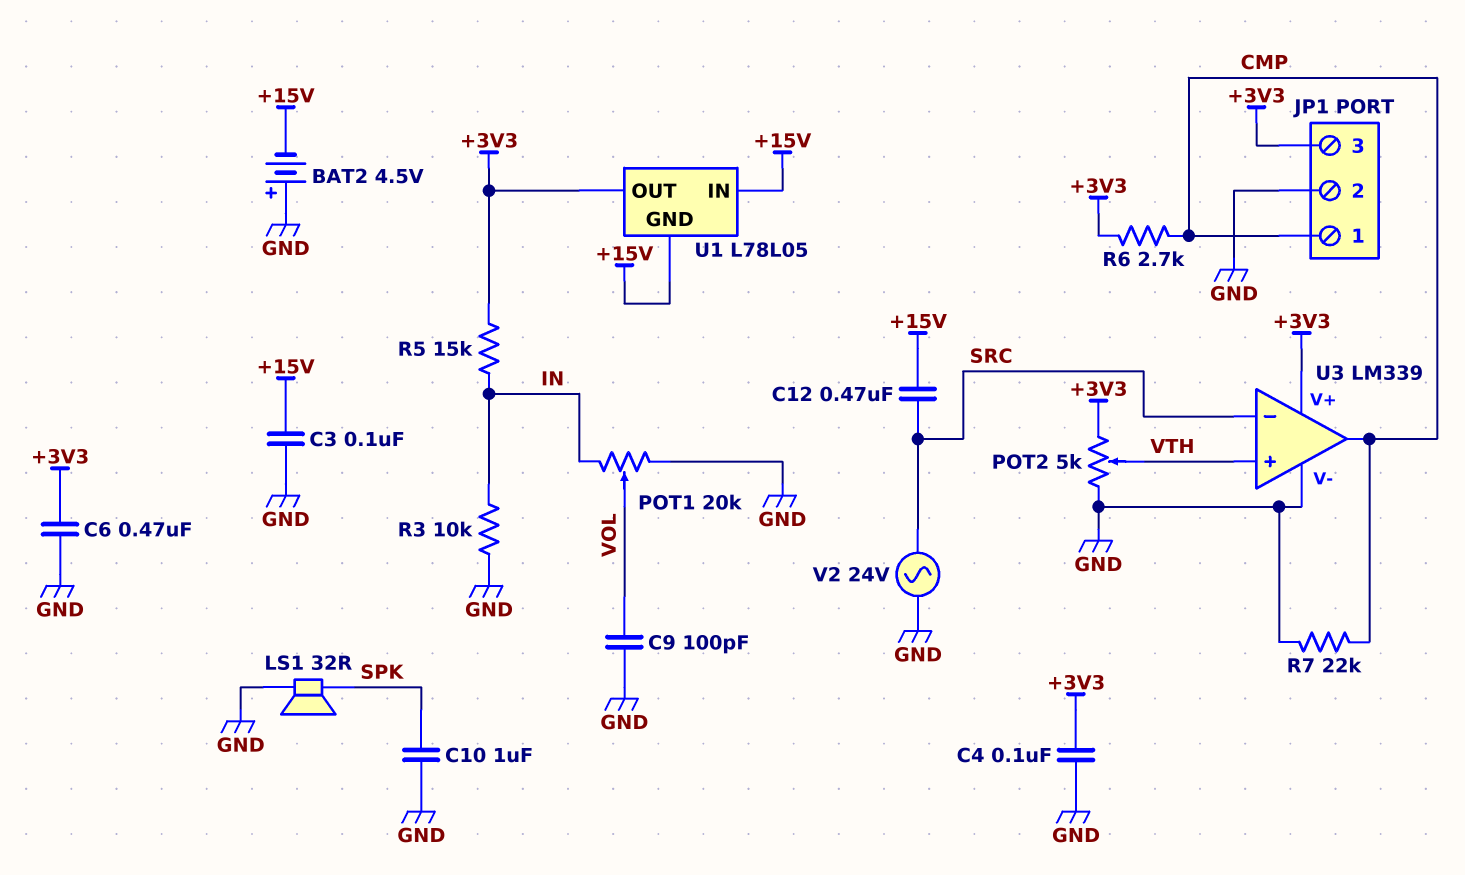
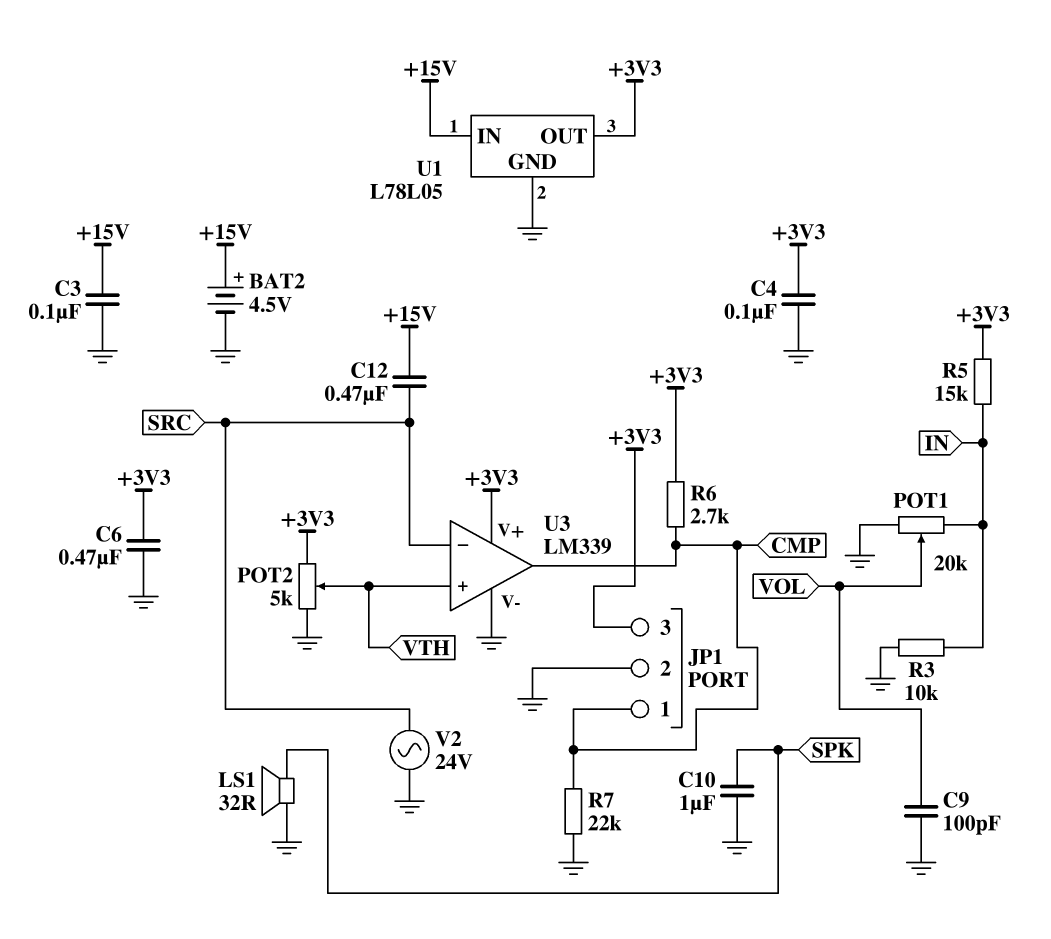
BAT2: 4.5V (plus GND, minus +15V) -> 4.5V (plus +15V, minus GND)
U1 pin GND: +15V -> GND

